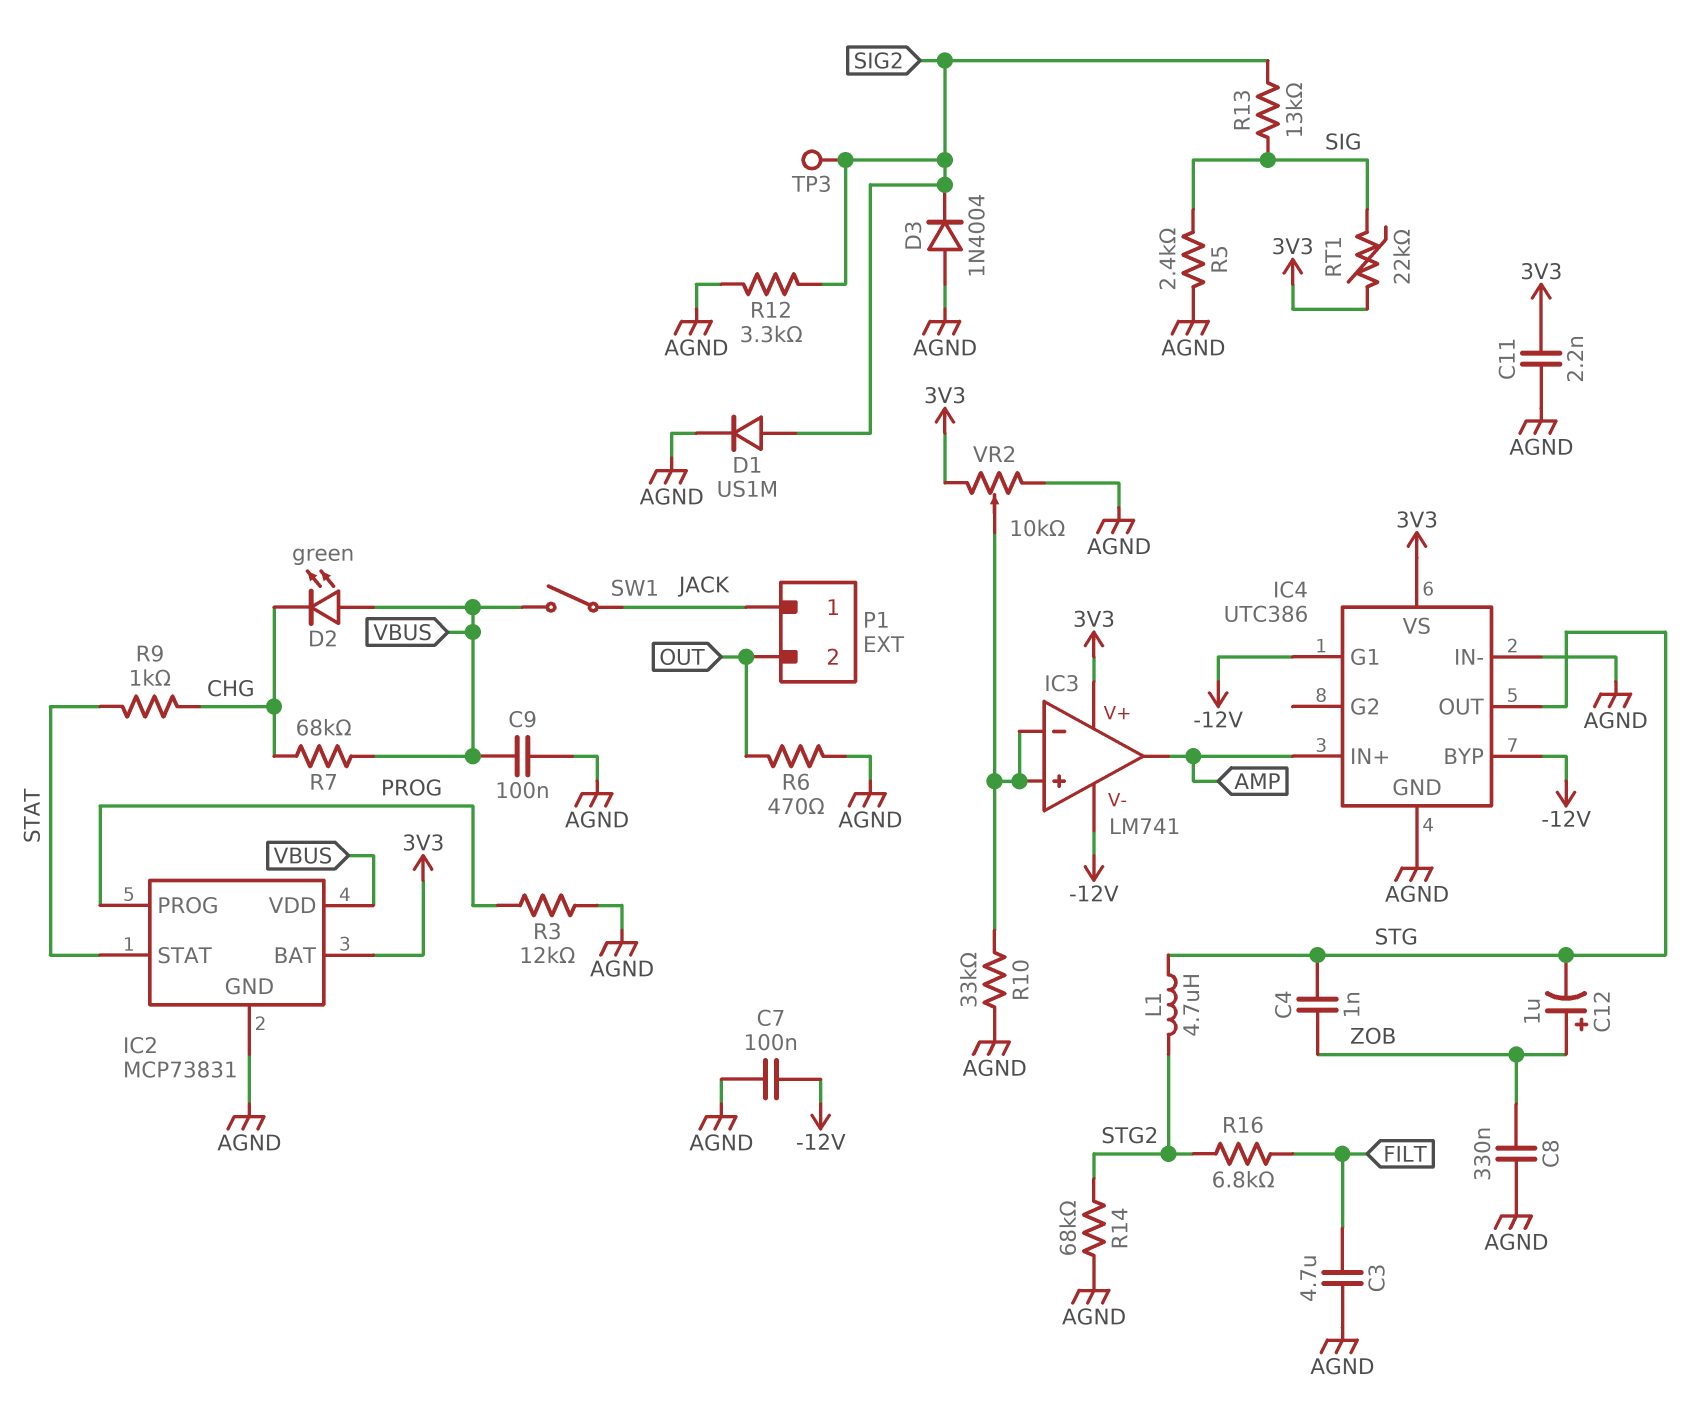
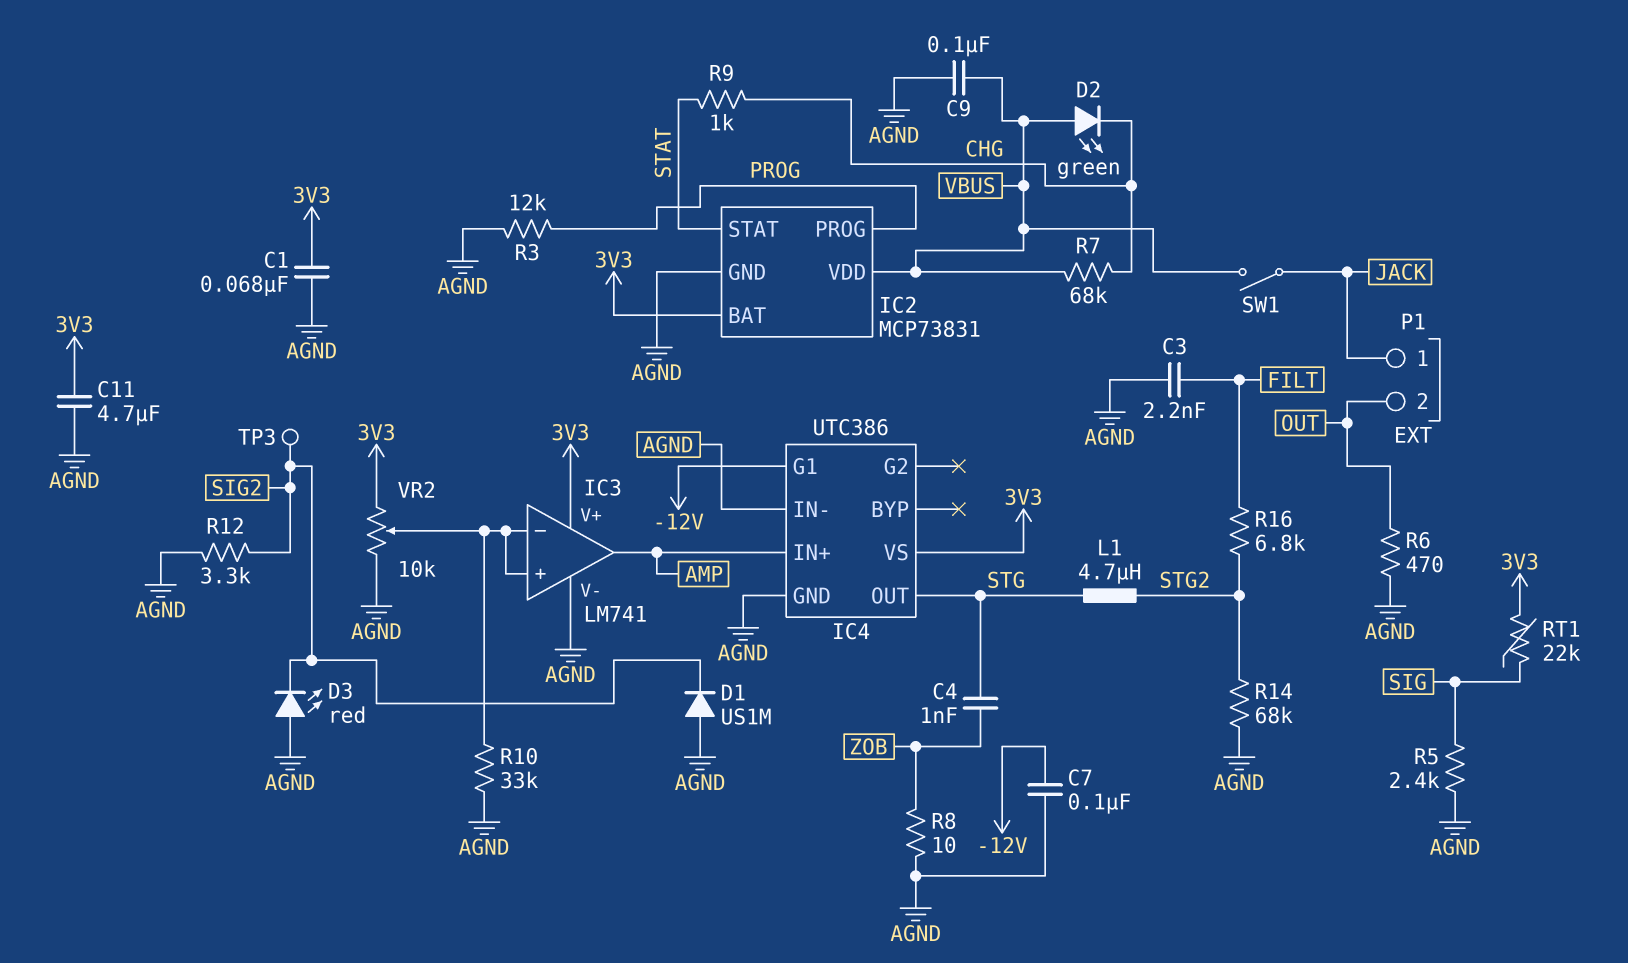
C1: none -> 68nF (3V3, AGND)
C3: 4.7uF (AGND, FILT) -> 2.2nF (AGND, FILT)
C8: 330nF (AGND, ZOB) -> none
C11: 2.2nF (3V3, AGND) -> 4.7uF (3V3, AGND)
C12: 1uF (plus ZOB, minus STG) -> none
D1: diode US1M (A SIG2, K AGND) -> diode US1M (A AGND, K SIG2)
D3: diode 1N4004 (A AGND, K SIG2) -> LED red (A AGND, K SIG2)
IC3 pin V-: -12V -> AGND
IC4 pin BYP: -12V -> none
R8: none -> 10 (AGND, ZOB)
R13: 13k (SIG, SIG2) -> none

